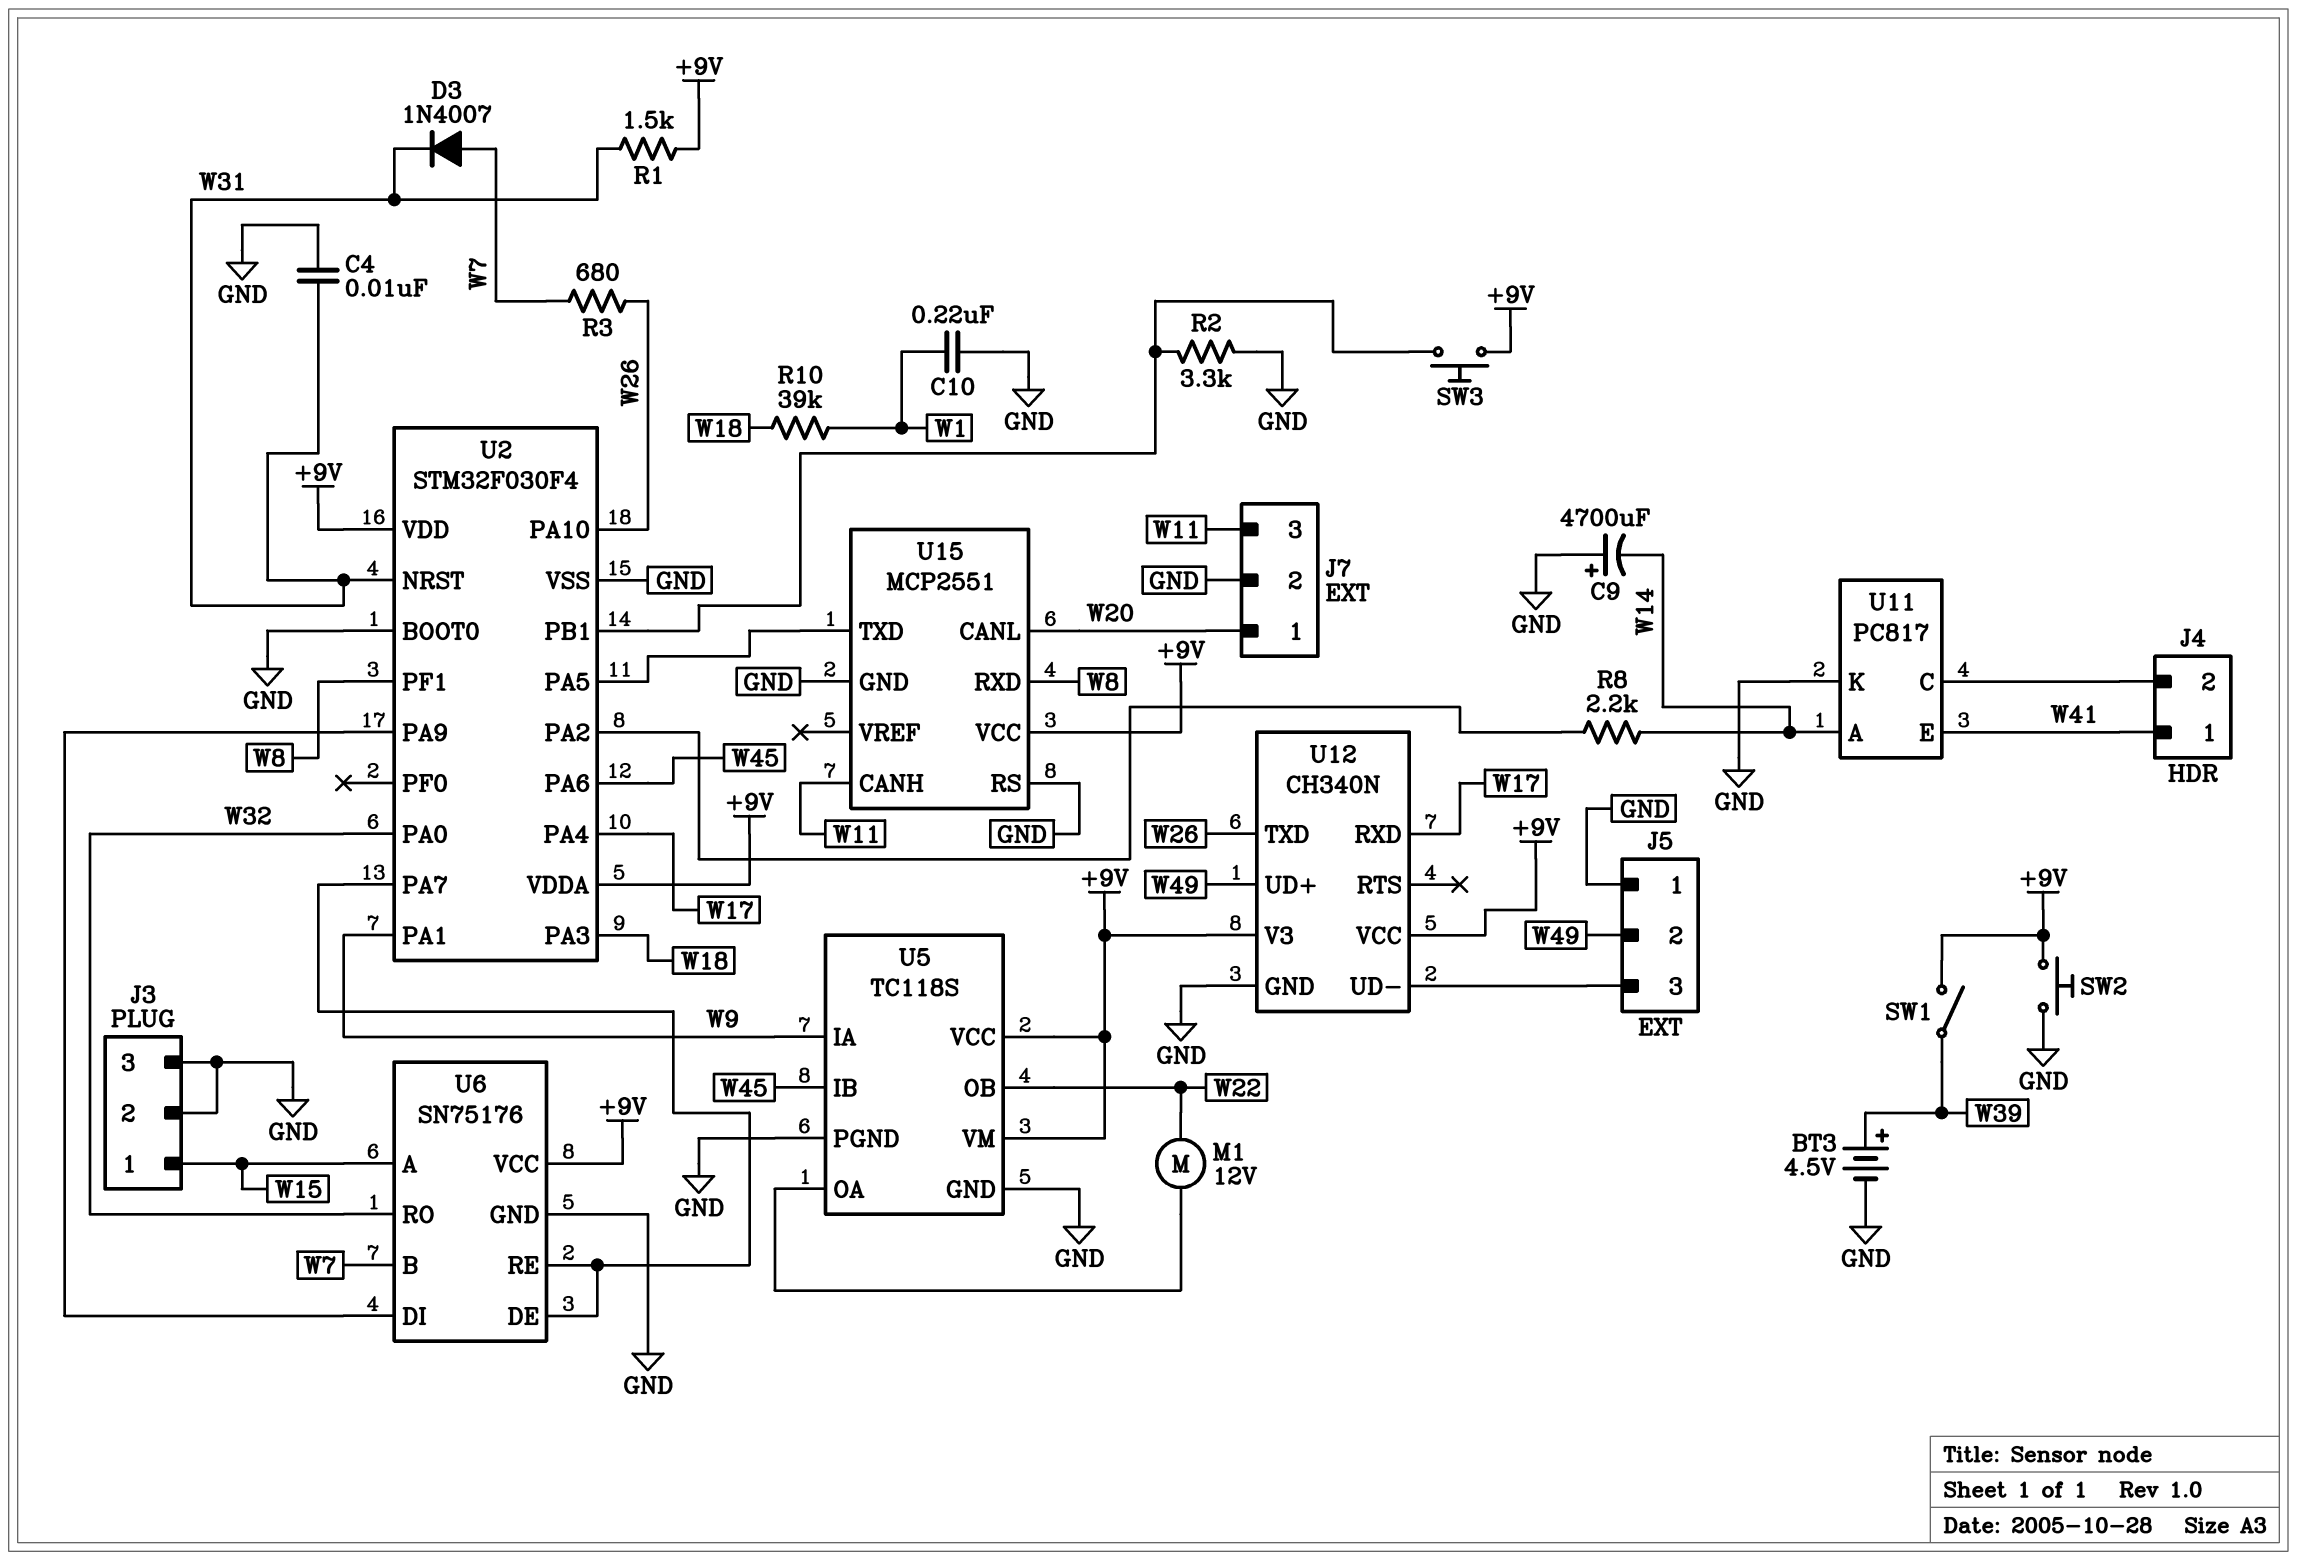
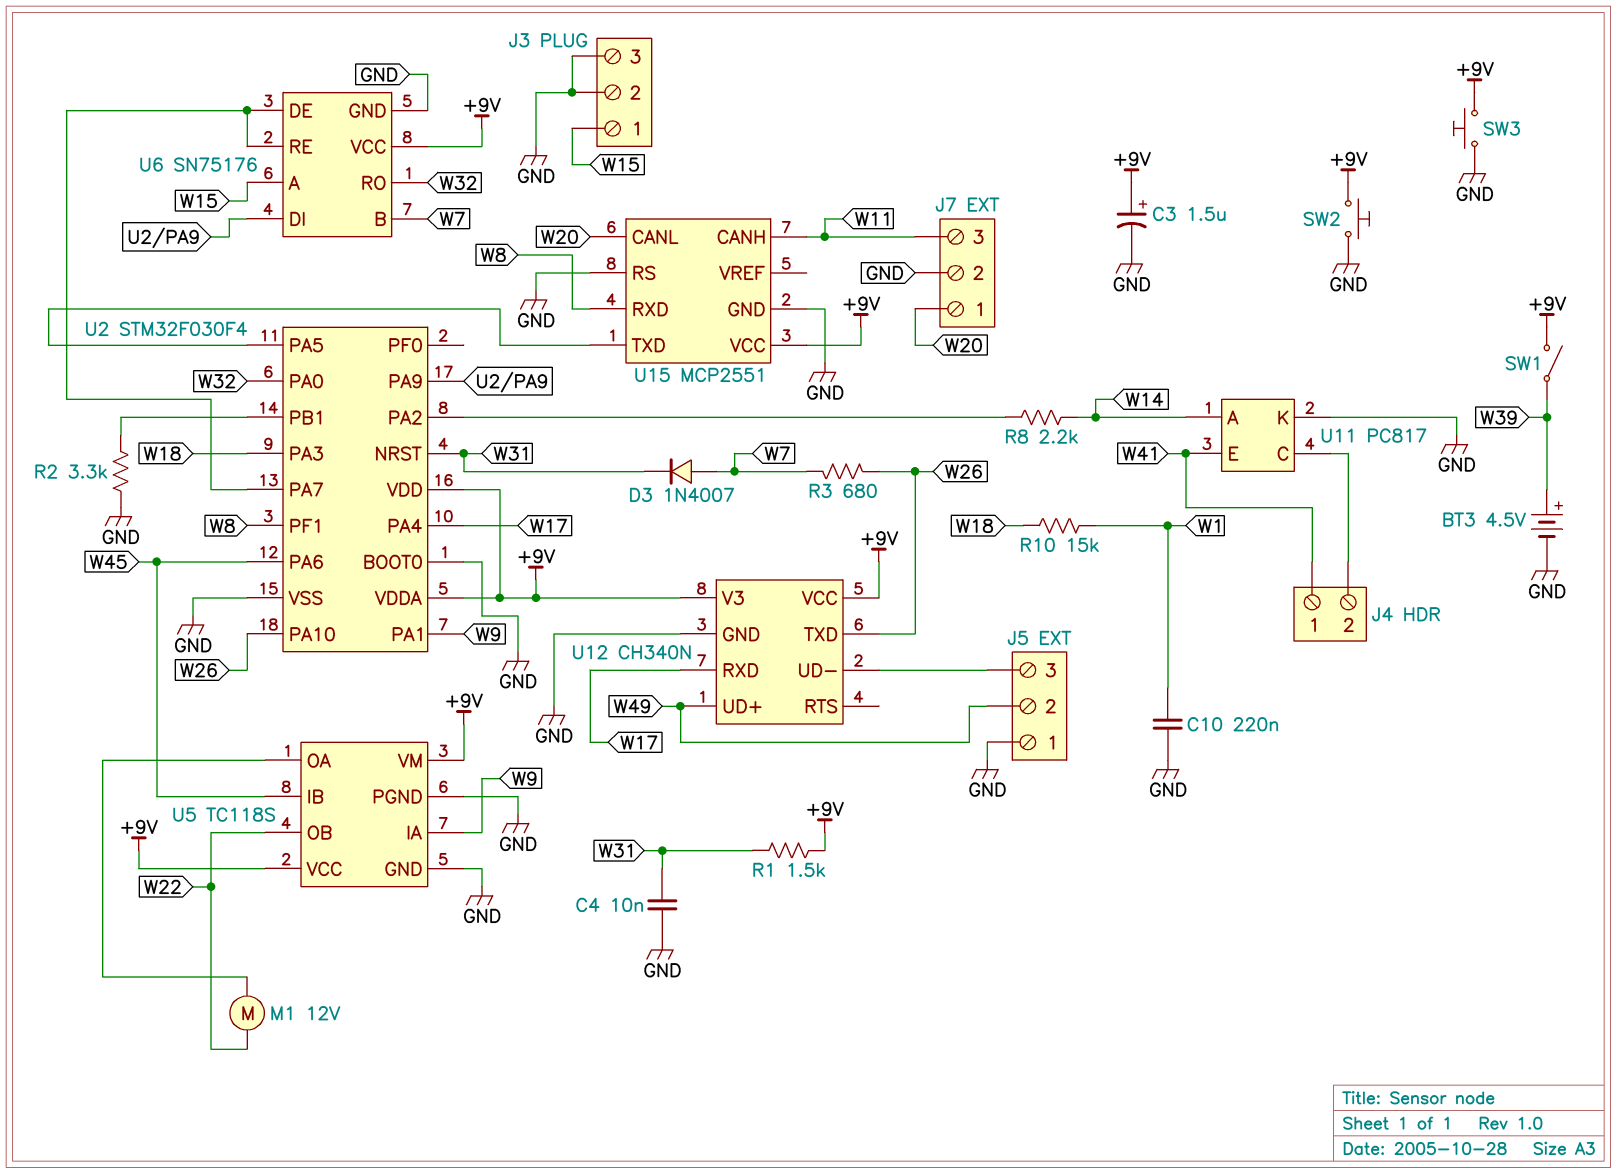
C3: none -> 1.5uF (plus +9V, minus GND)
C9: 4700uF (plus GND, minus W14) -> none
R10: 39k (W1, W18) -> 15k (W1, W18)
SW3: button (+9V, U2/PB1) -> button (+9V, GND)

